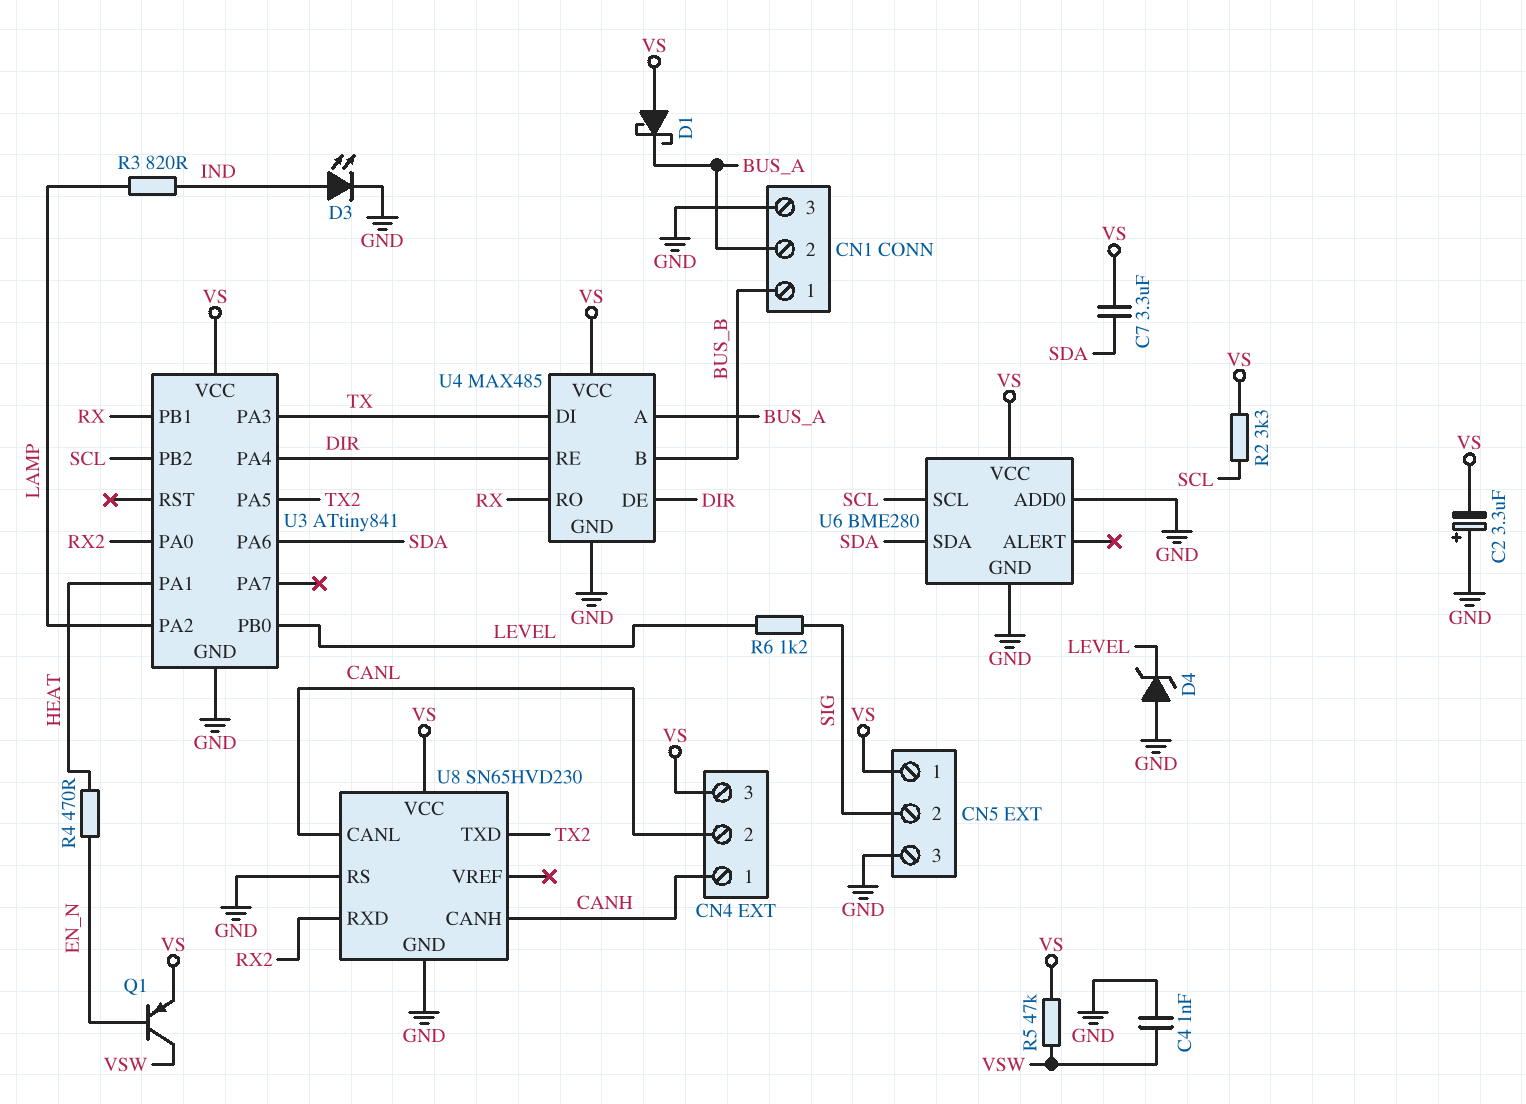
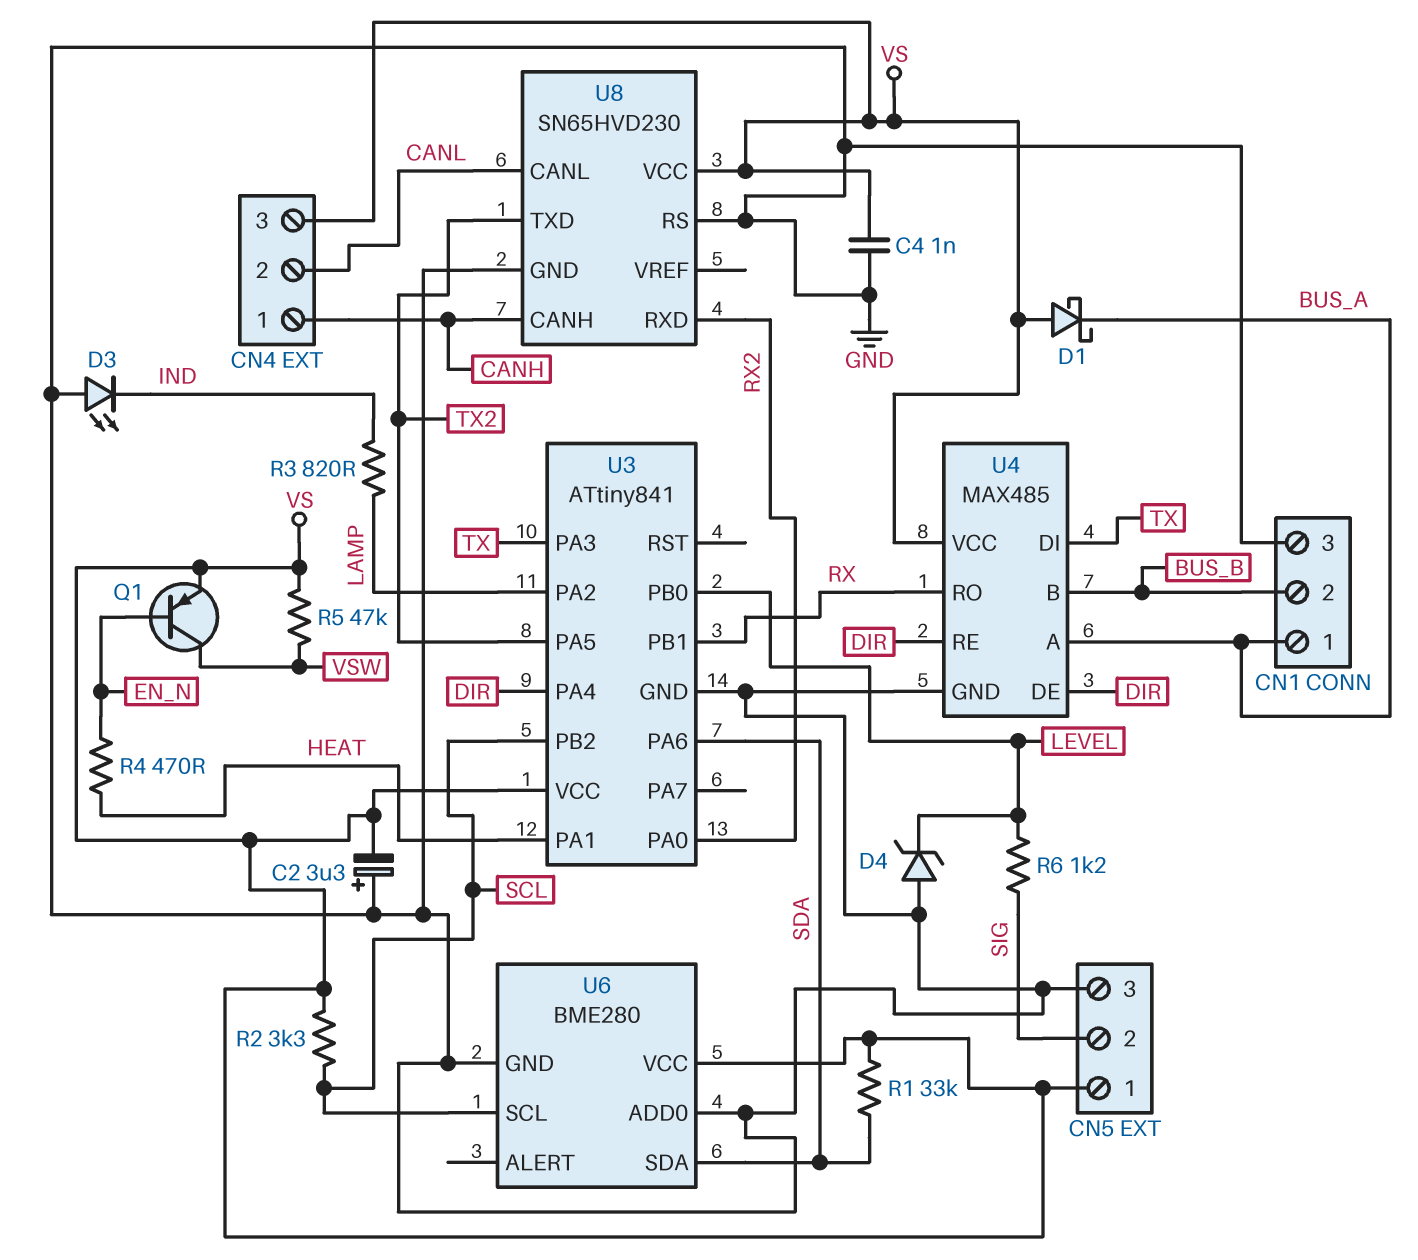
C4: 1nF (GND, VSW) -> 1nF (GND, VS)
C7: 3.3uF (SDA, VS) -> none
CN1 pin 1: BUS_B -> BUS_A
CN1 pin 2: BUS_A -> BUS_B
D3: LED (A IND, K GND) -> LED (A GND, K IND)
R1: none -> 33k (SDA, VS)

